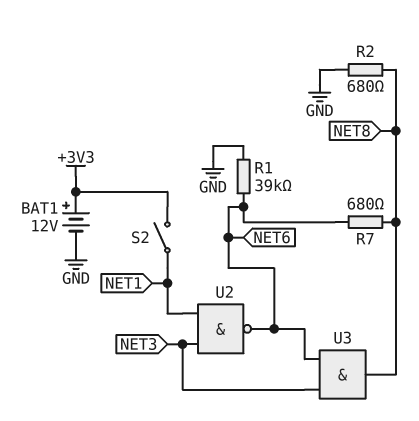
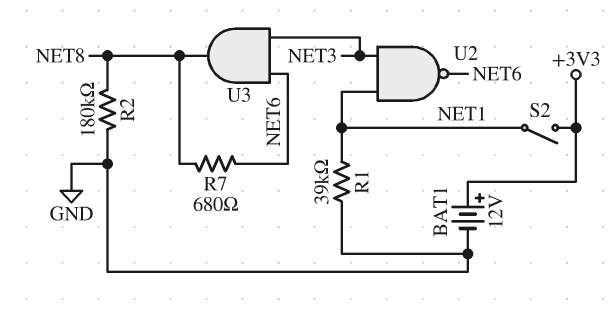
R1: 39k (GND, NET6) -> 39k (GND, NET1)
R2: 680 (GND, NET8) -> 180k (GND, NET8)

